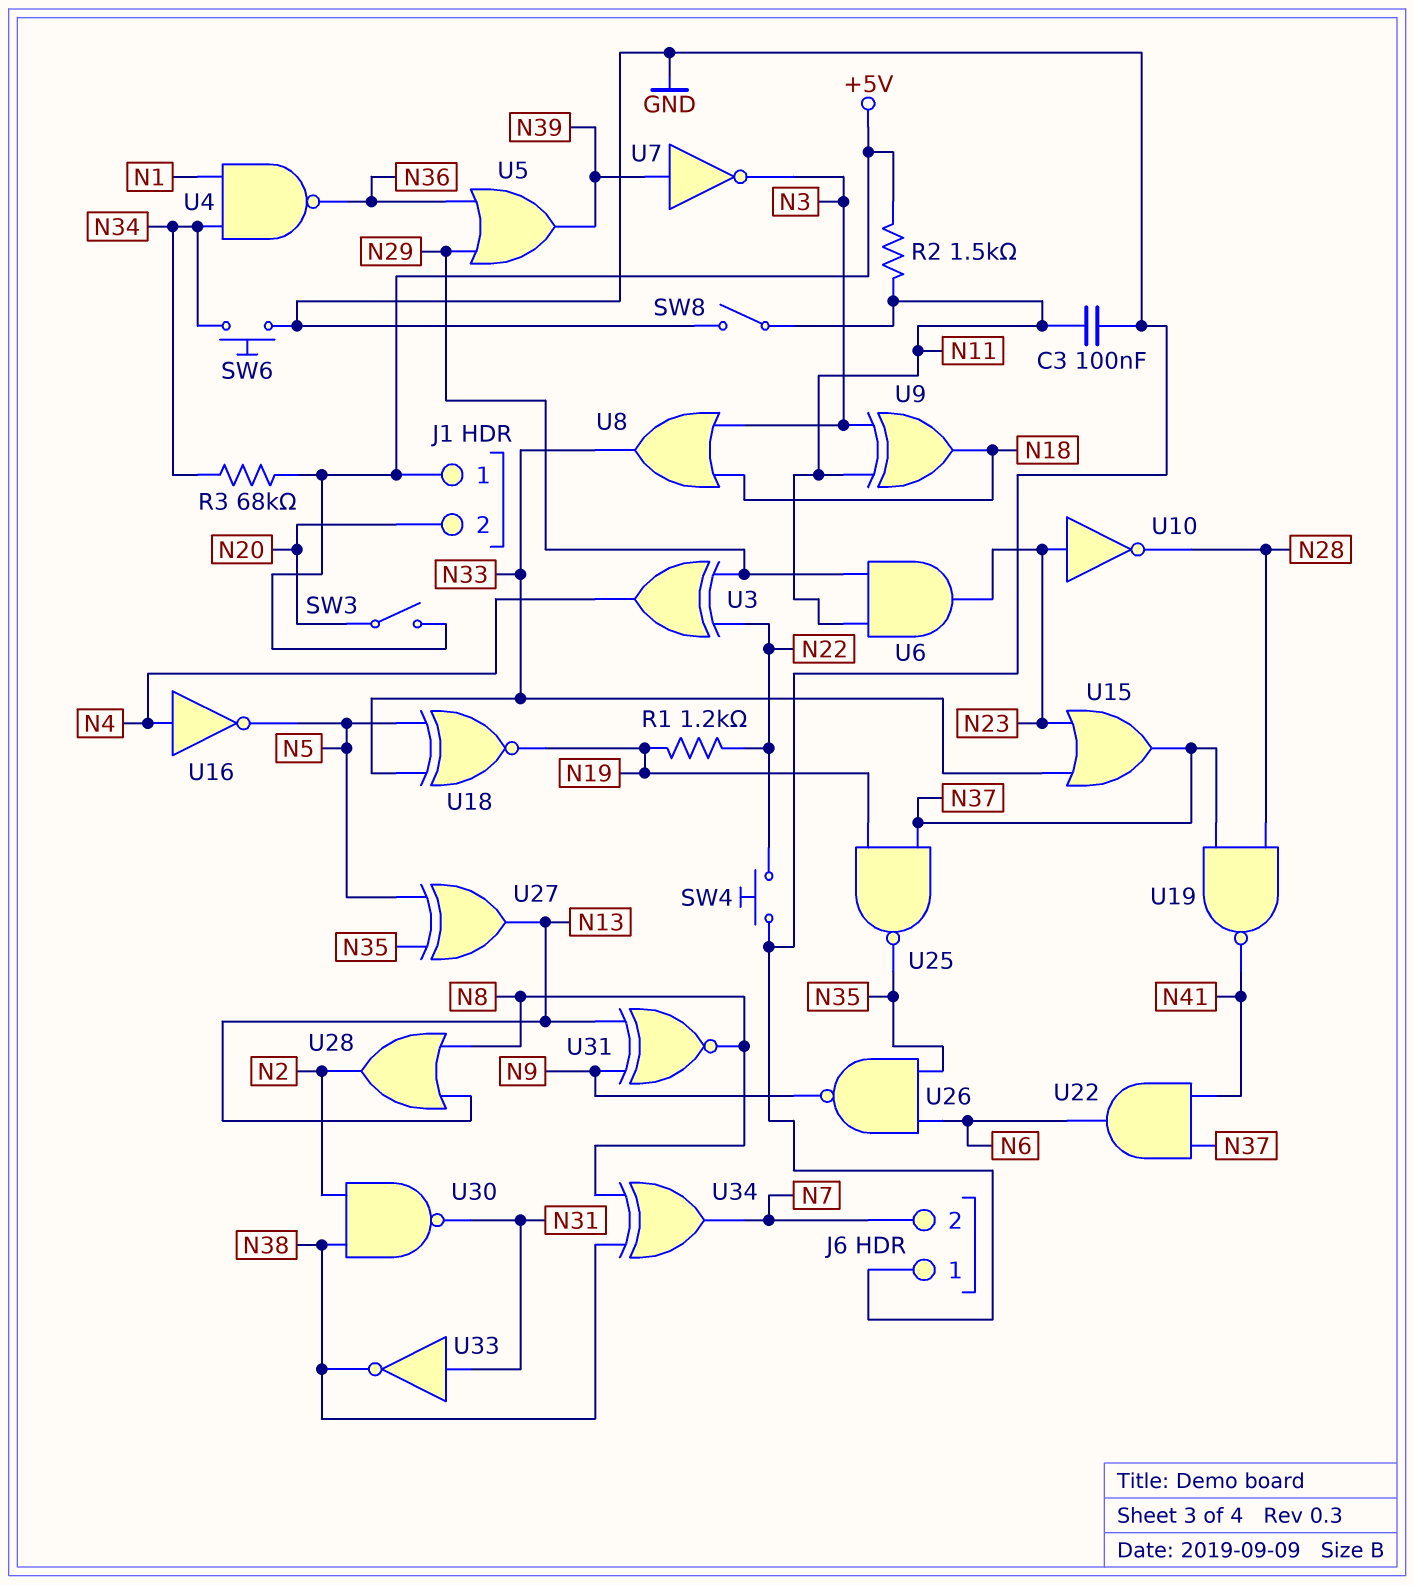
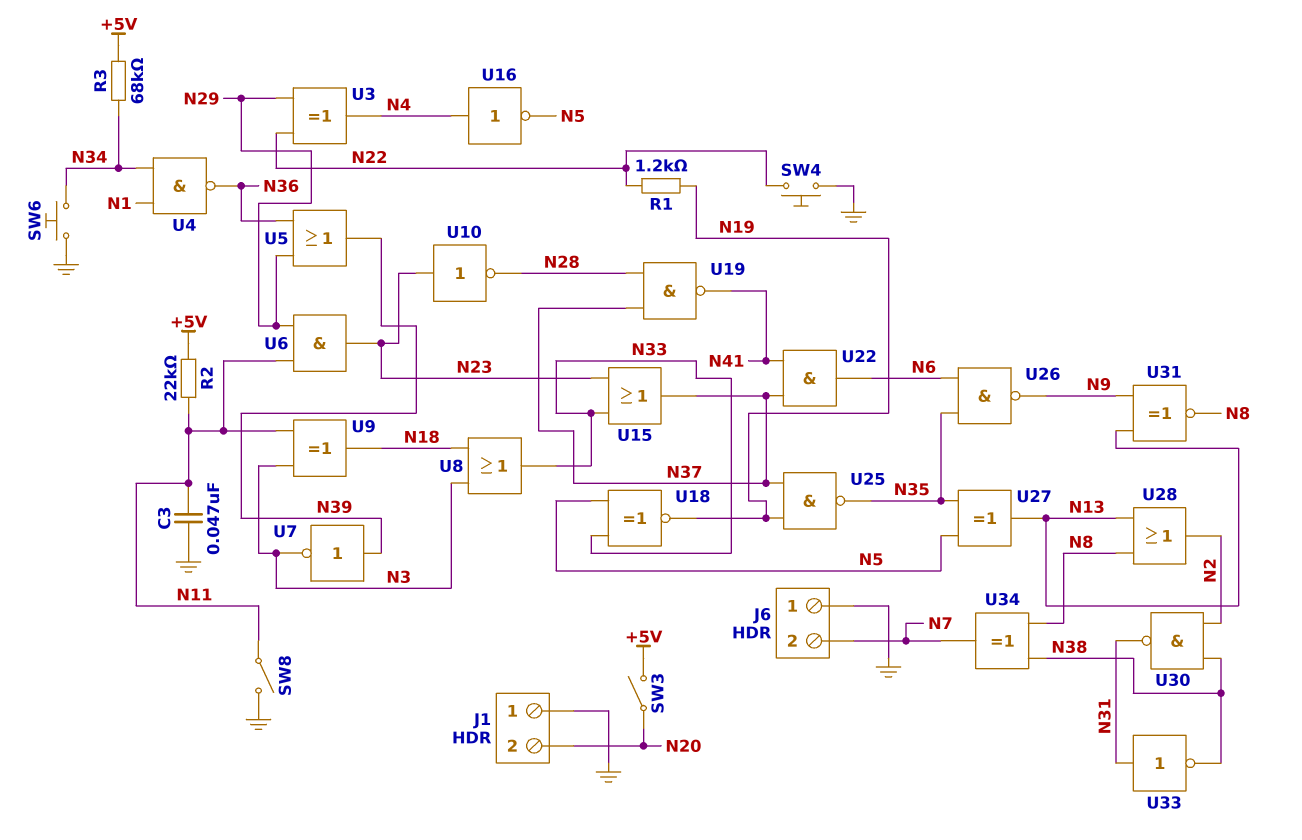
C3: 100nF (GND, N11) -> 47nF (GND, N11)
J1 pin 1: +5V -> GND
R2: 1.5k (+5V, N11) -> 22k (+5V, N11)

